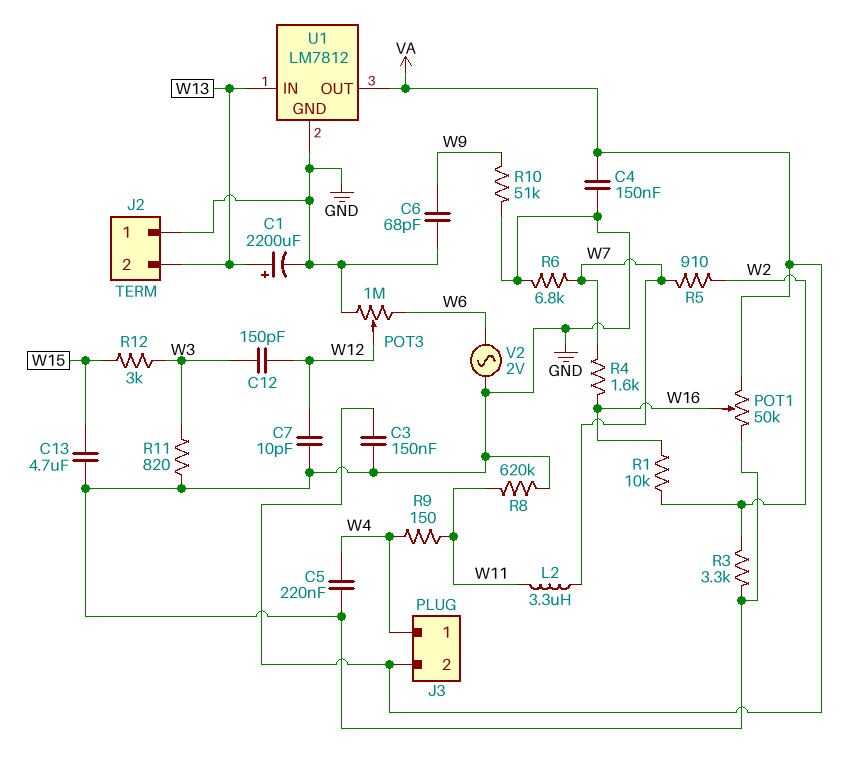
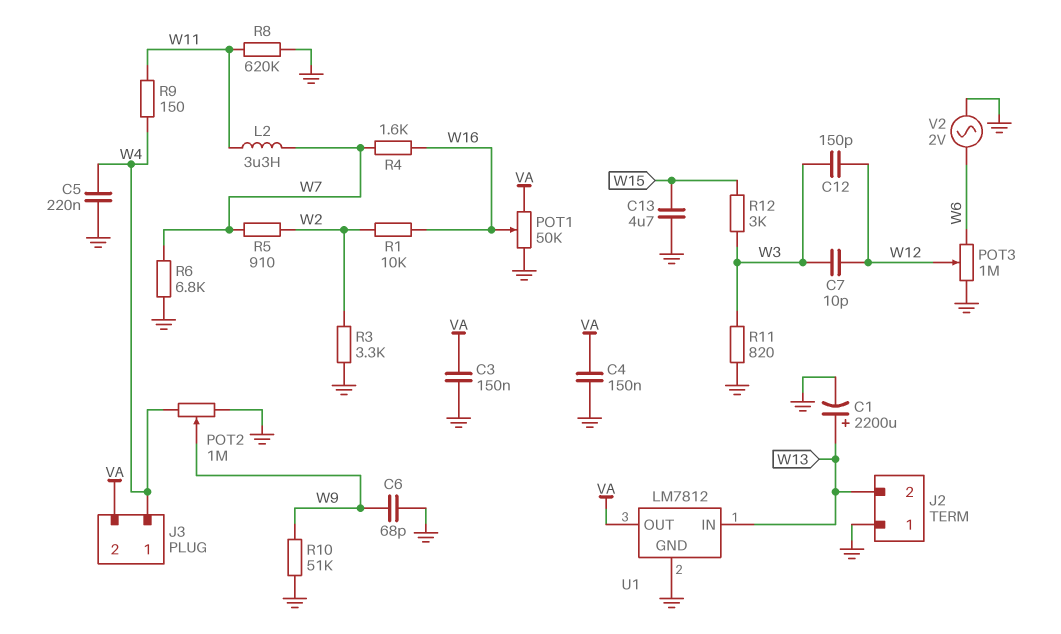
C7: 10pF (GND, W12) -> 10pF (W3, W12)
POT2: none -> 1M (GND, W4, wiper W9)

